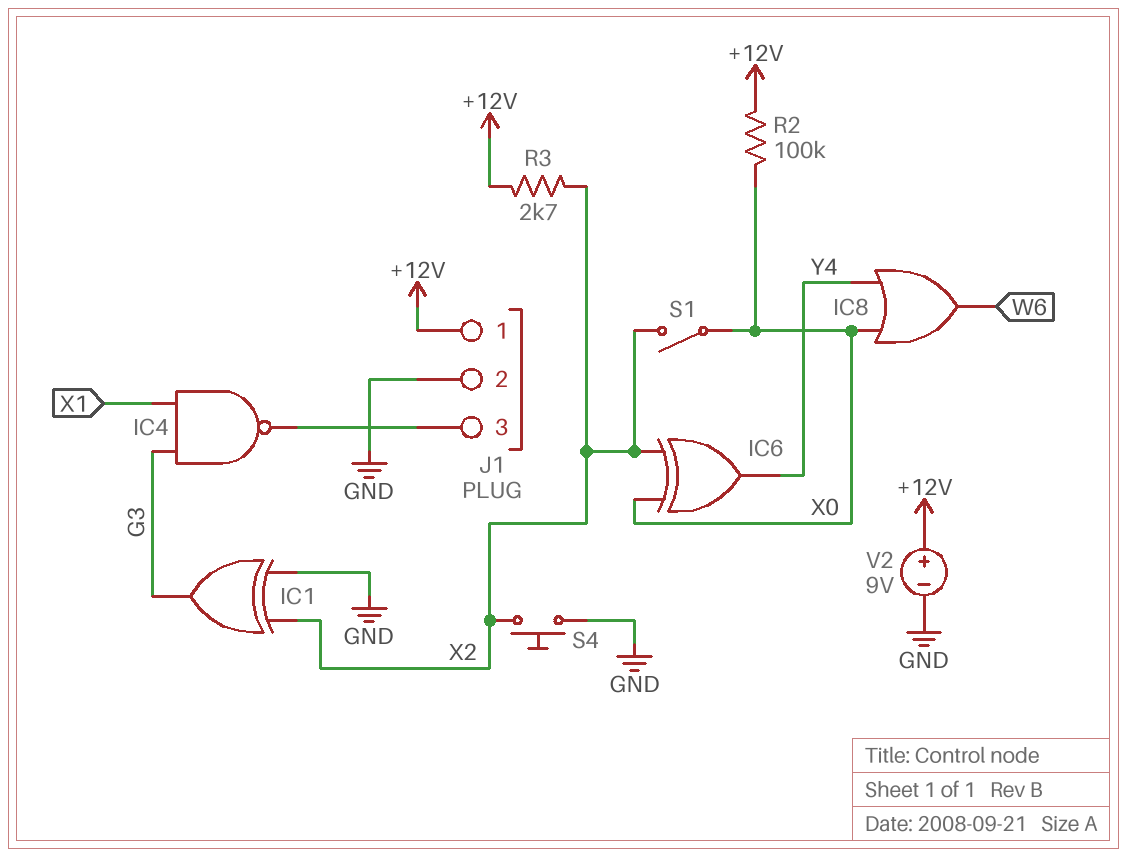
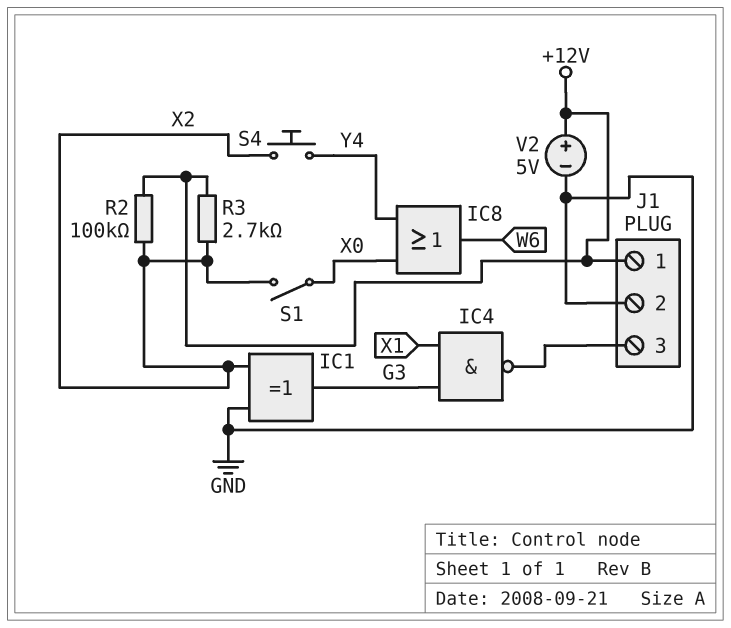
IC6: XOR (in X0, in X2, out Y4) -> none
R2: 100k (+12V, X0) -> 100k (+12V, X2)
S4: button (GND, X2) -> button (X2, Y4)
V2: 9V (plus +12V, minus GND) -> 5V (plus +12V, minus GND)

